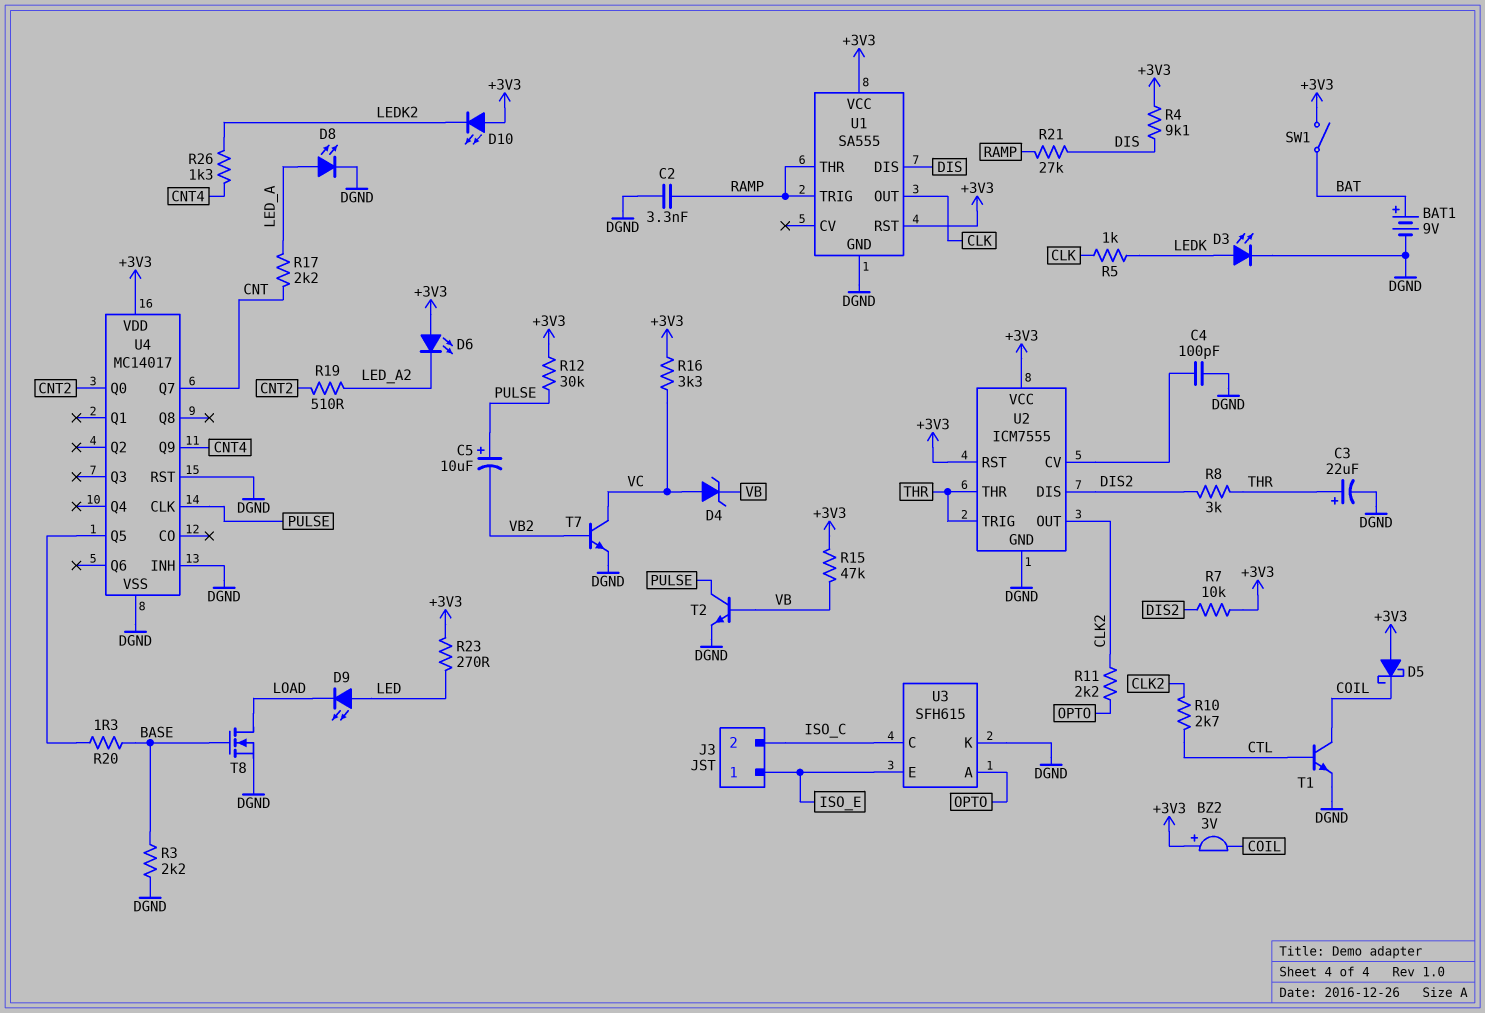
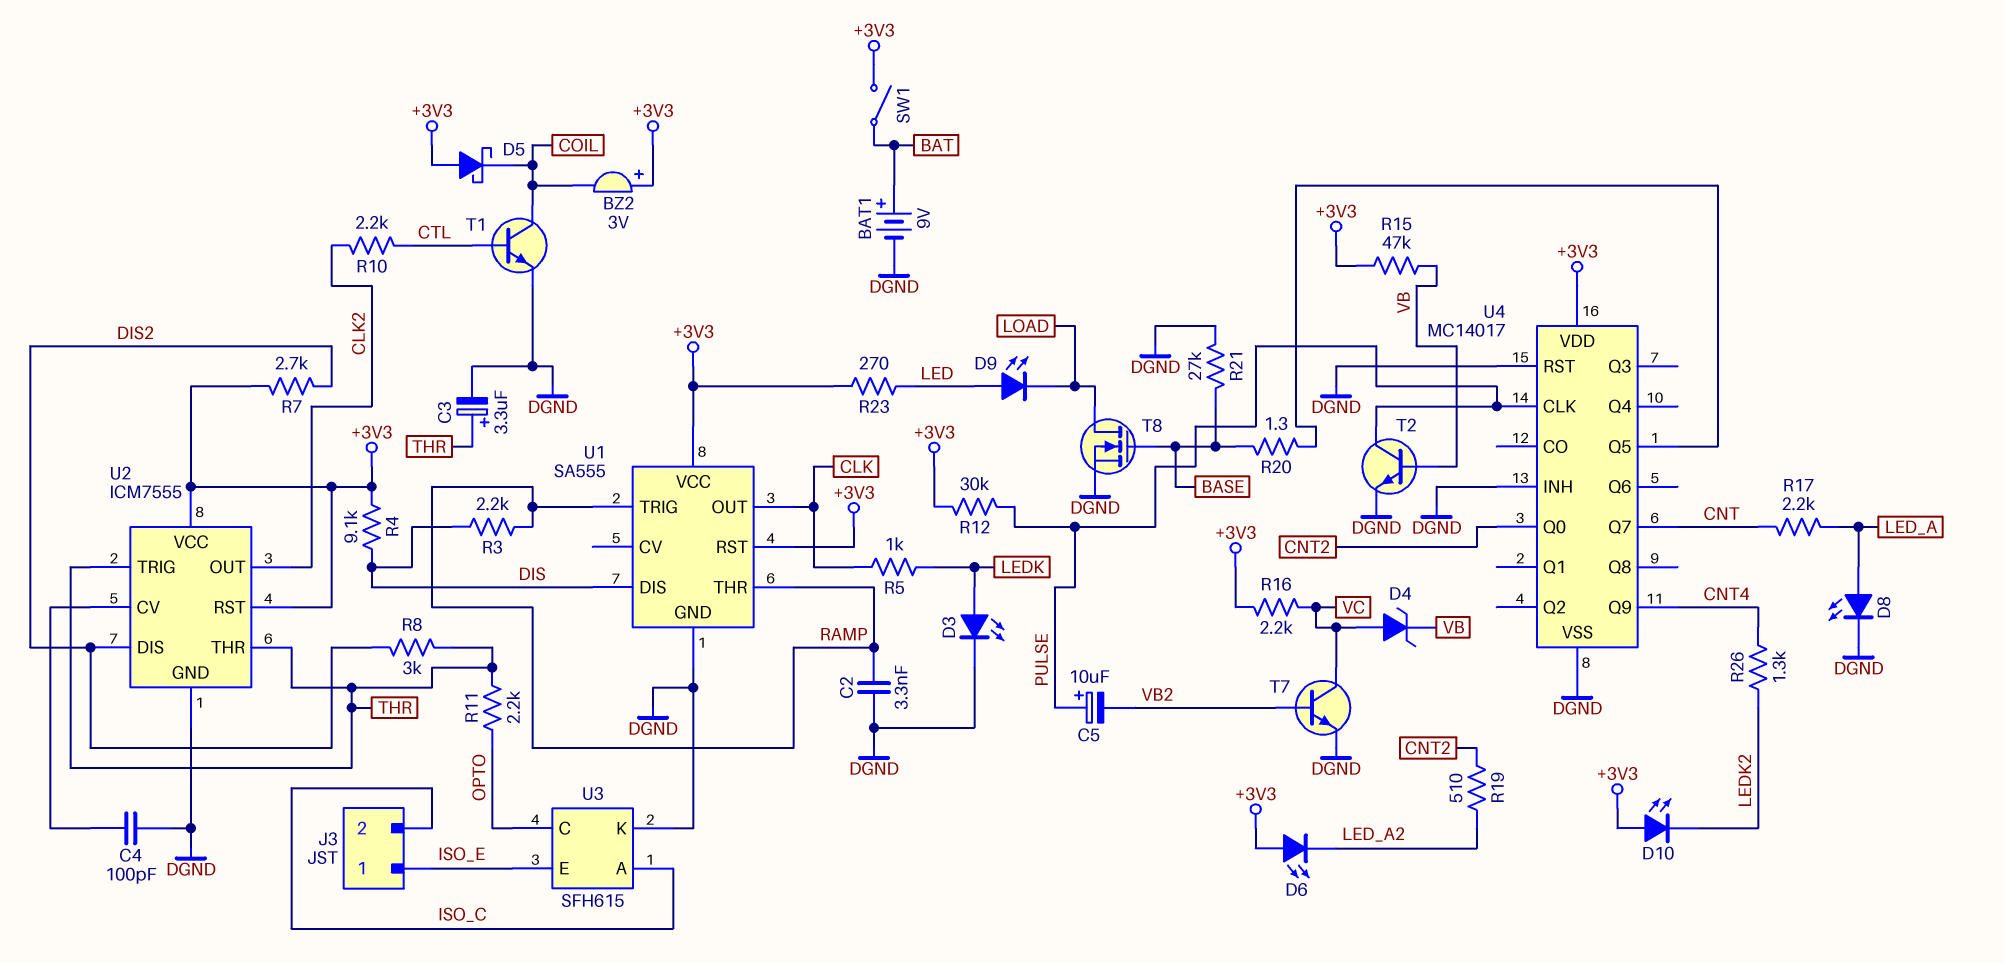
C3: 22uF (plus THR, minus DGND) -> 3.3uF (plus THR, minus DGND)
R3: 2.2k (BASE, DGND) -> 2.2k (DIS, RAMP)
R7: 10k (+3V3, DIS2) -> 2.7k (+3V3, DIS2)
R10: 2.7k (CLK2, CTL) -> 2.2k (CLK2, CTL)
R11: 2.2k (CLK2, OPTO) -> 2.2k (OPTO, THR)
R16: 3.3k (+3V3, VC) -> 2.2k (+3V3, VC)
R21: 27k (DIS, RAMP) -> 27k (BASE, DGND)
U3 pin A: OPTO -> ISO_C
U3 pin C: ISO_C -> OPTO

